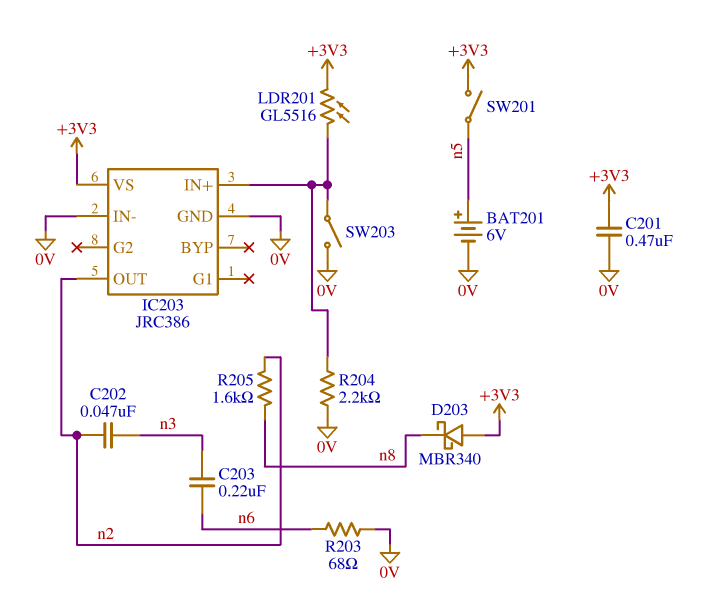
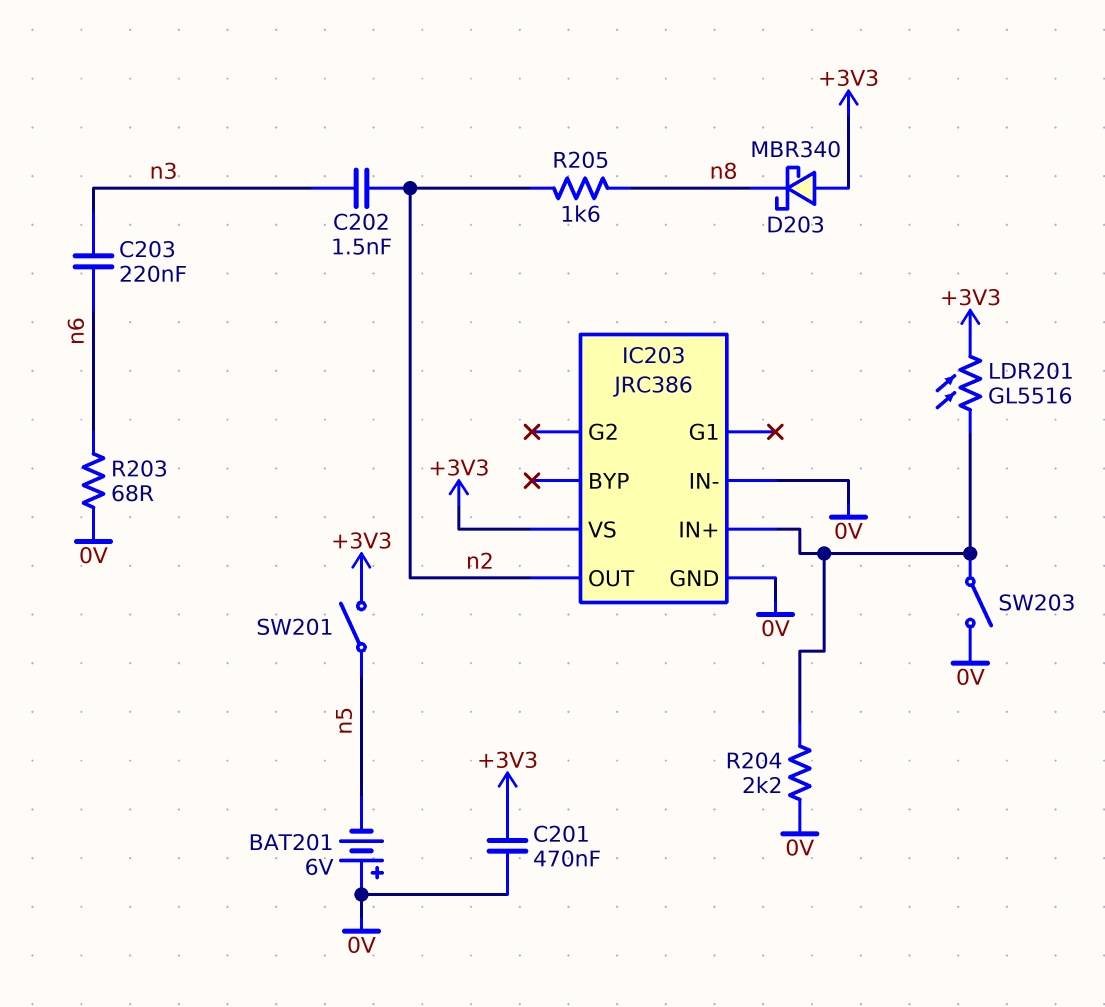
BAT201: 6V (plus n5, minus 0V) -> 6V (plus 0V, minus n5)
C202: 47nF (n2, n3) -> 1.5nF (n2, n3)

